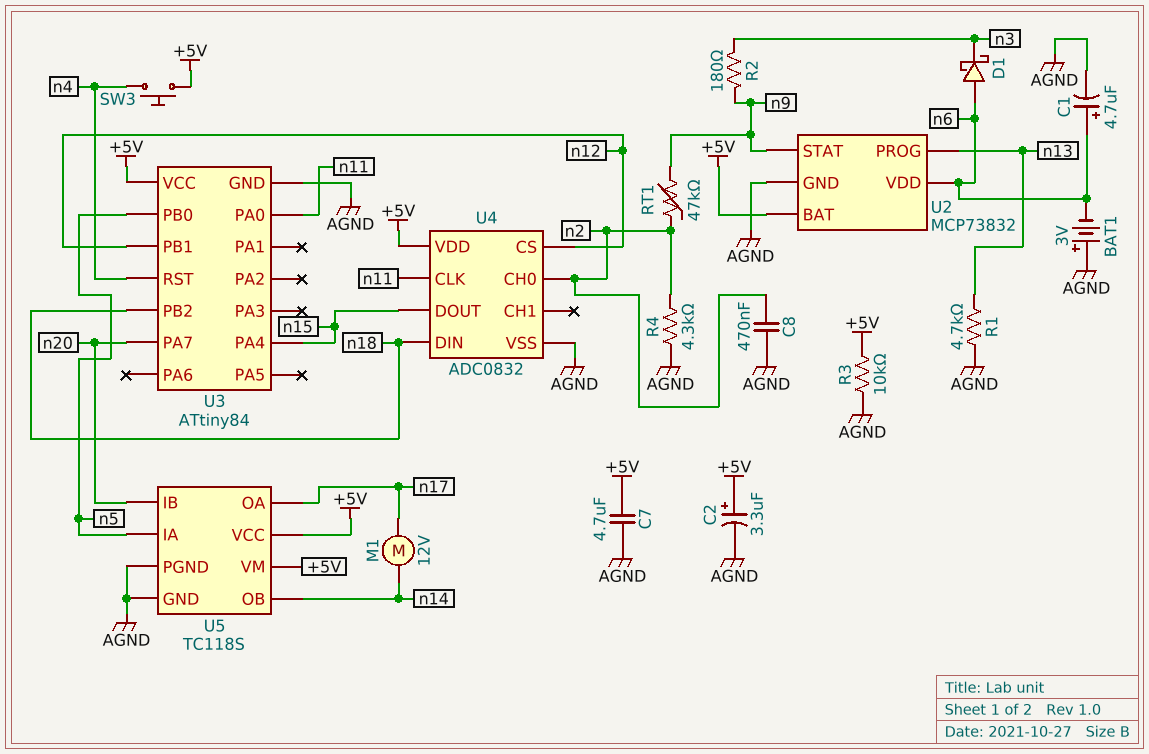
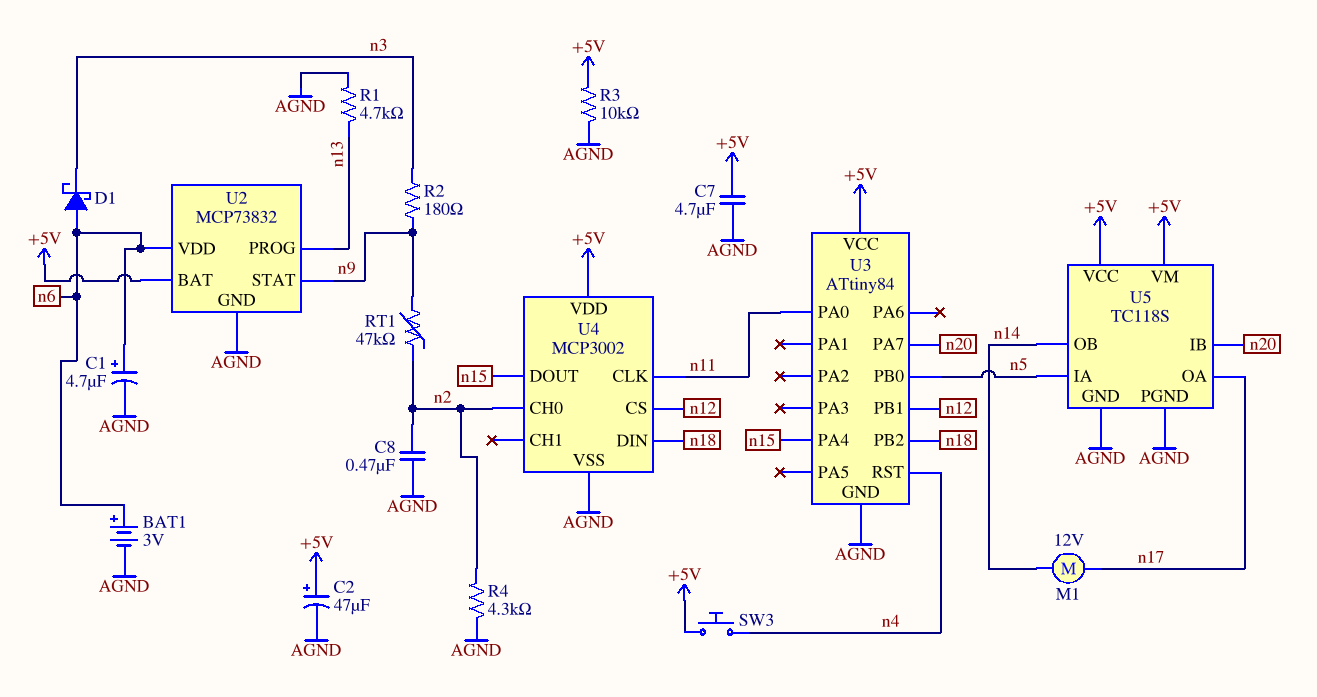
BAT1: 3V (plus AGND, minus n6) -> 3V (plus n6, minus AGND)
C2: 3.3uF (plus +5V, minus AGND) -> 47uF (plus +5V, minus AGND)
U4: ADC0832 -> MCP3002

